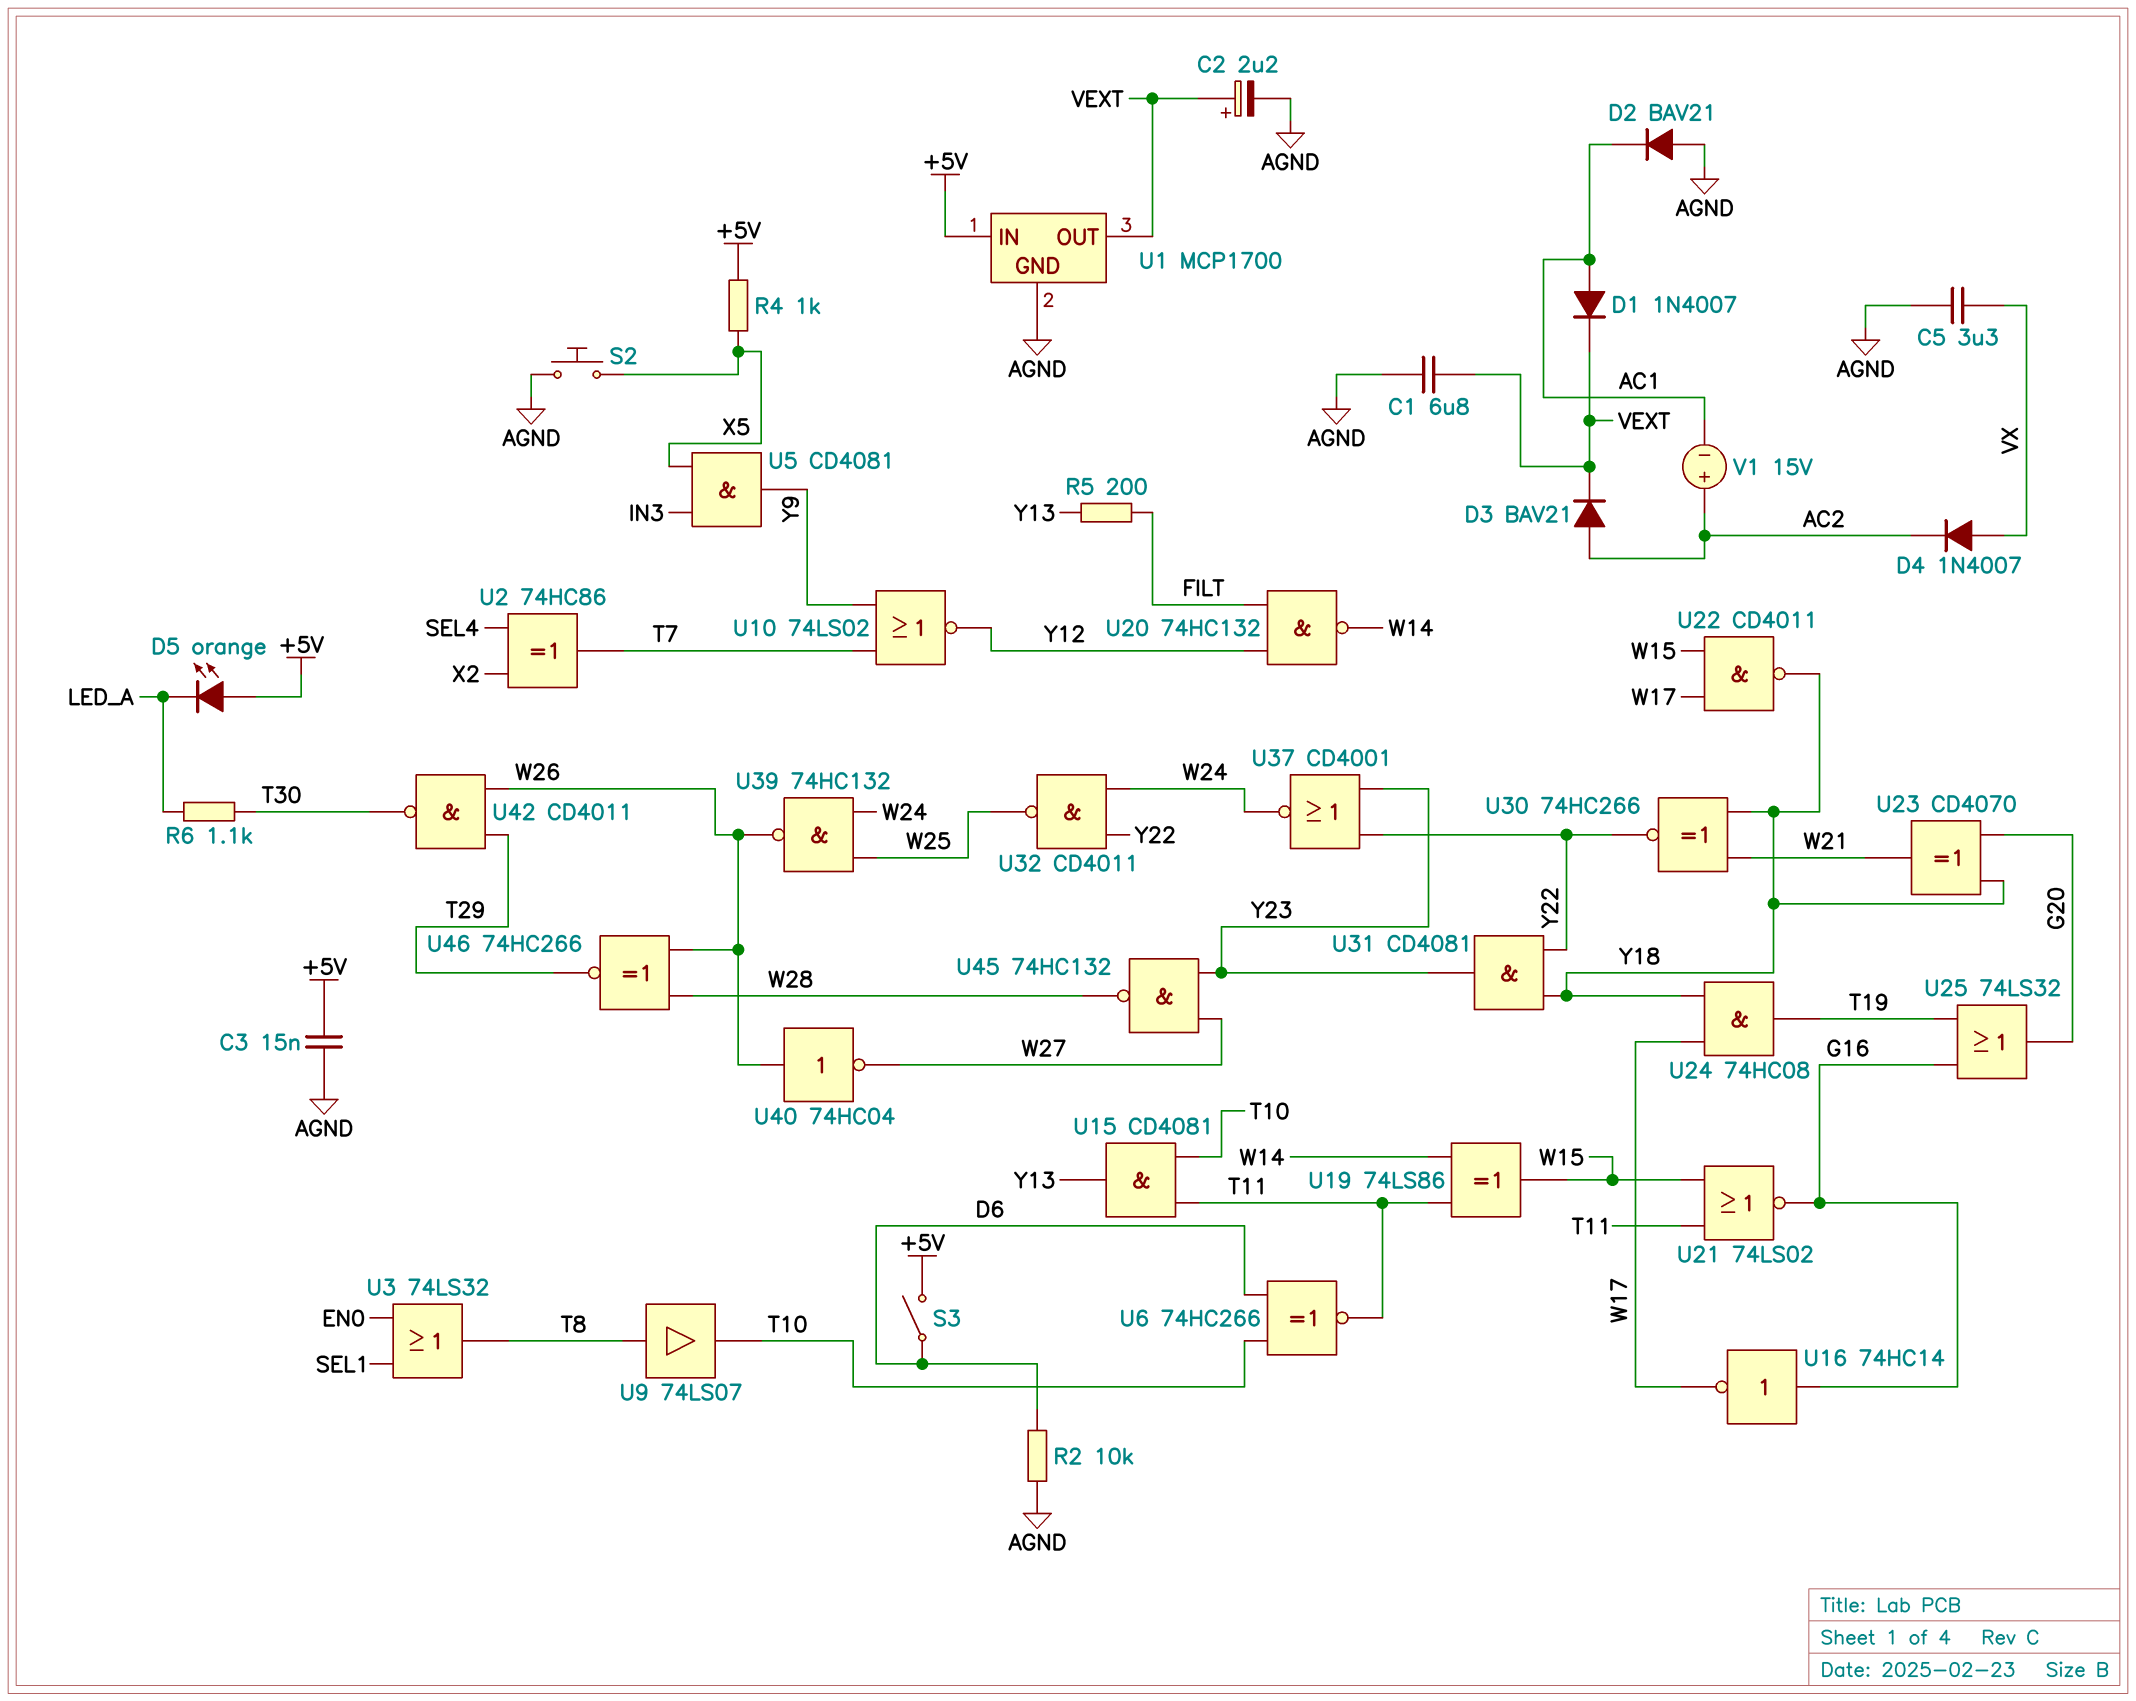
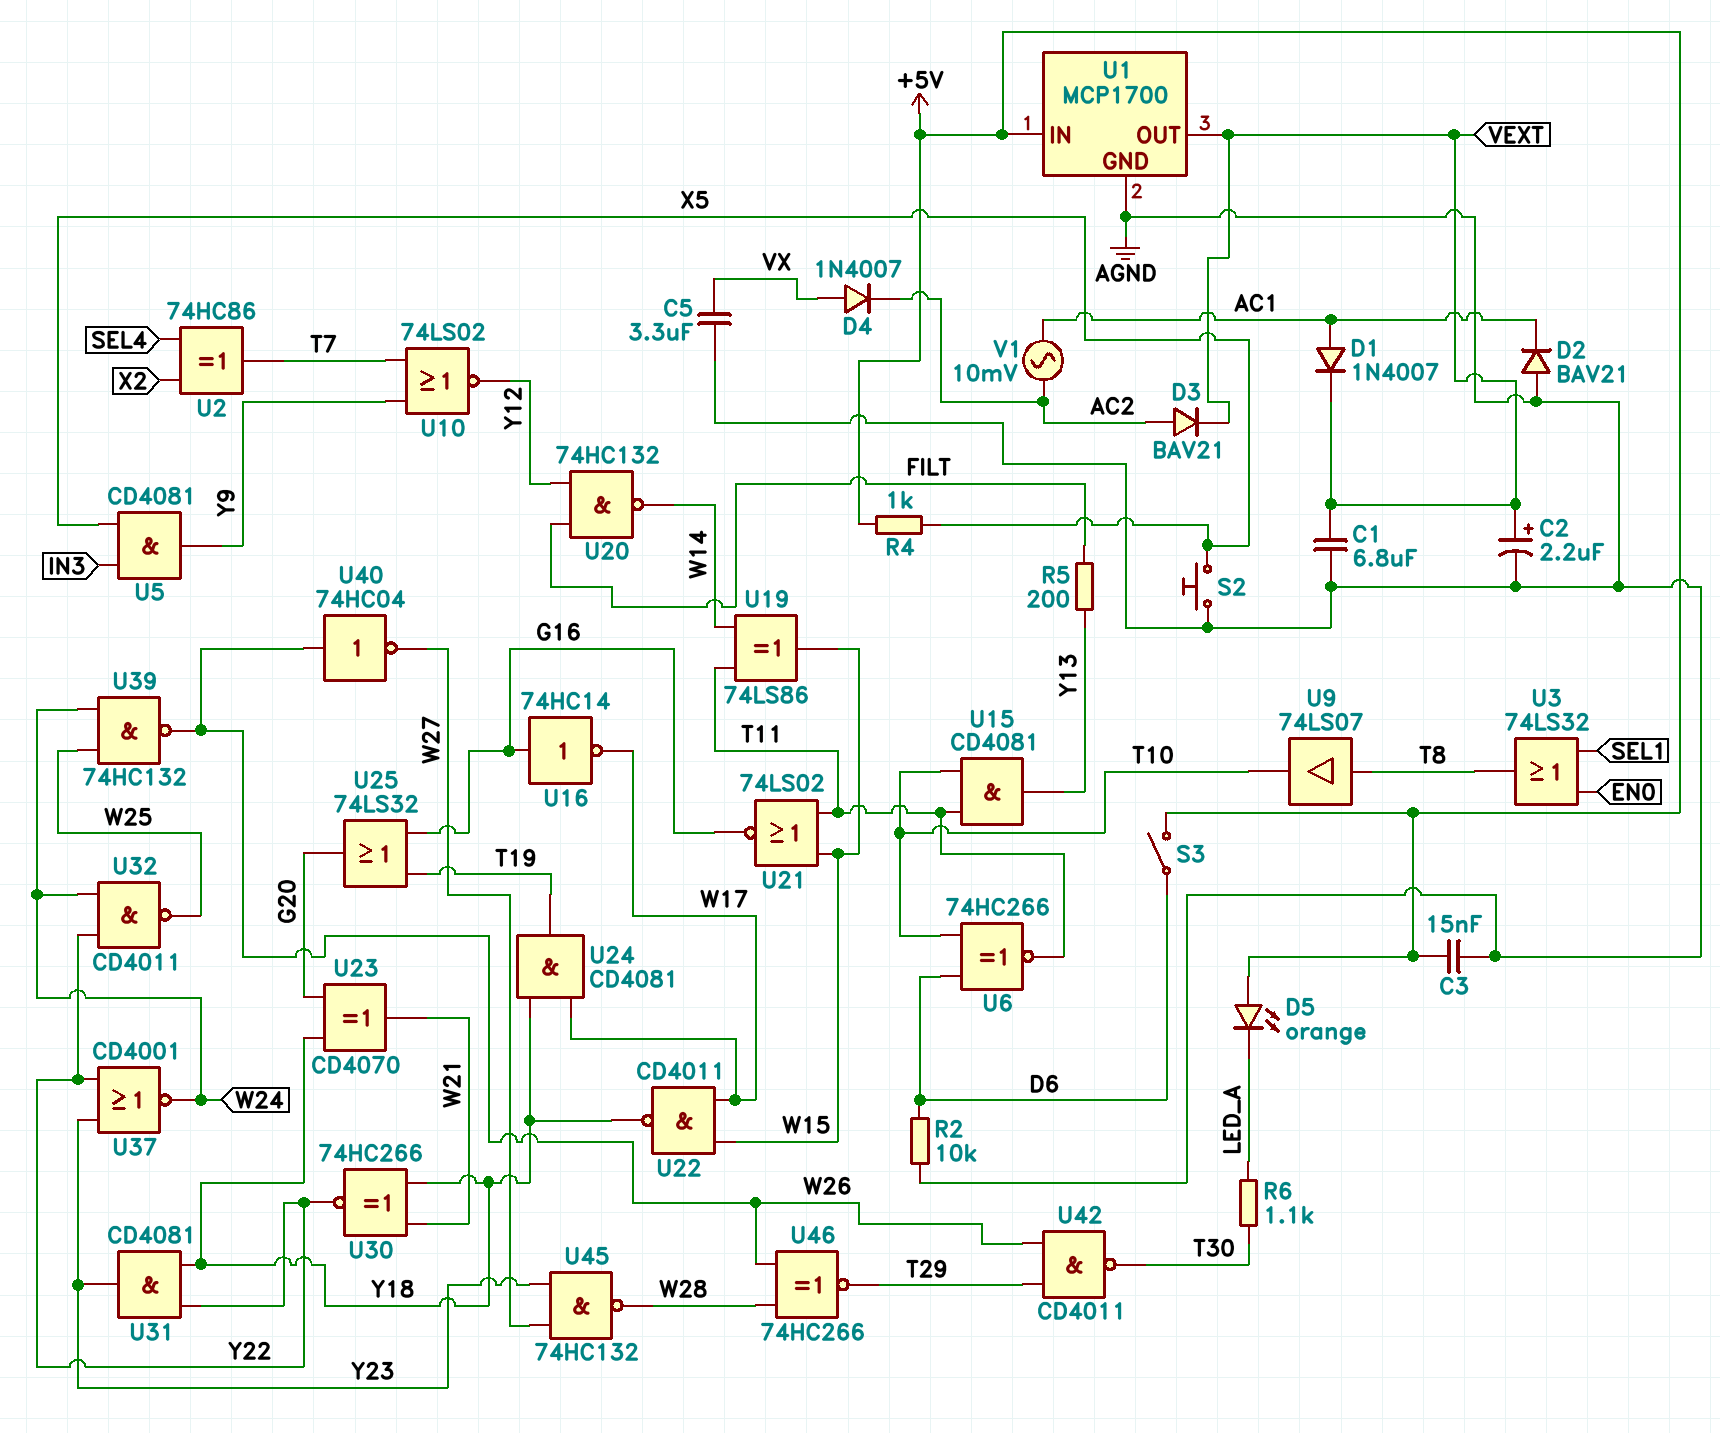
U24: AND 74HC08 (in W17, in Y18, out T19) -> AND CD4081 (in W17, in Y18, out T19)
V1: 15V (plus AC2, minus AC1) -> AC 10mV (AC1, AC2)

